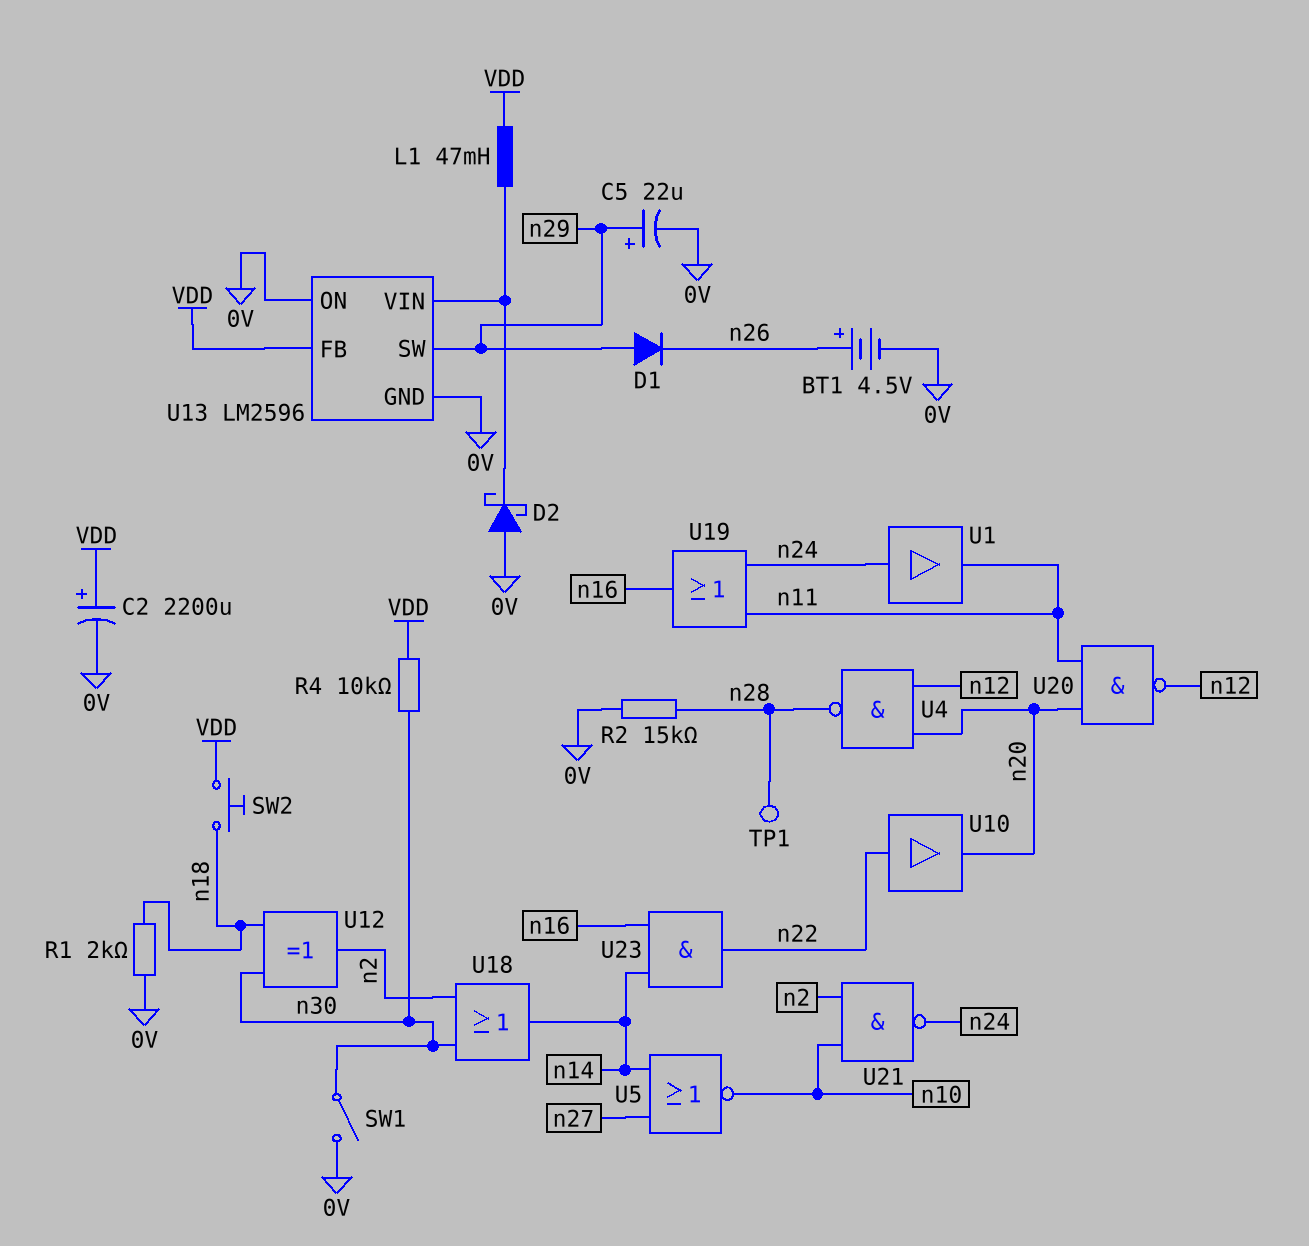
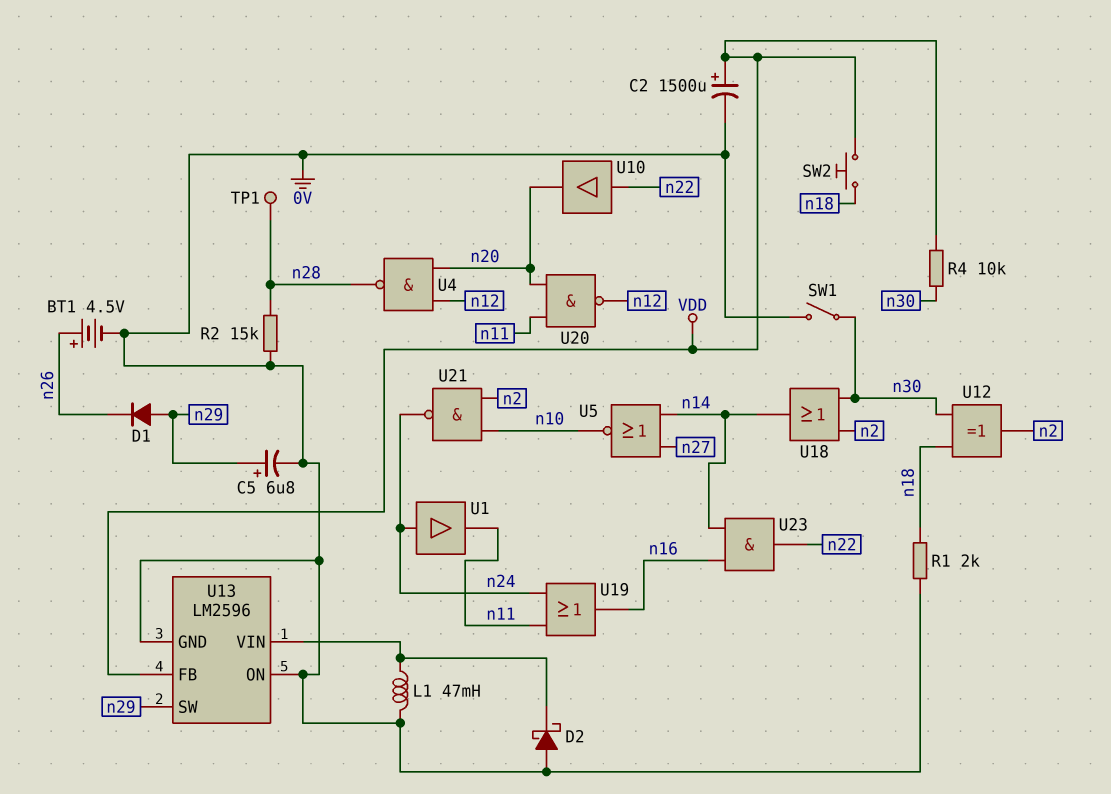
C2: 2200uF (plus VDD, minus 0V) -> 1500uF (plus VDD, minus 0V)
C5: 22uF (plus n29, minus 0V) -> 6.8uF (plus n29, minus 0V)
L1: 47mH (U13/VIN, VDD) -> 47mH (0V, U13/VIN)

